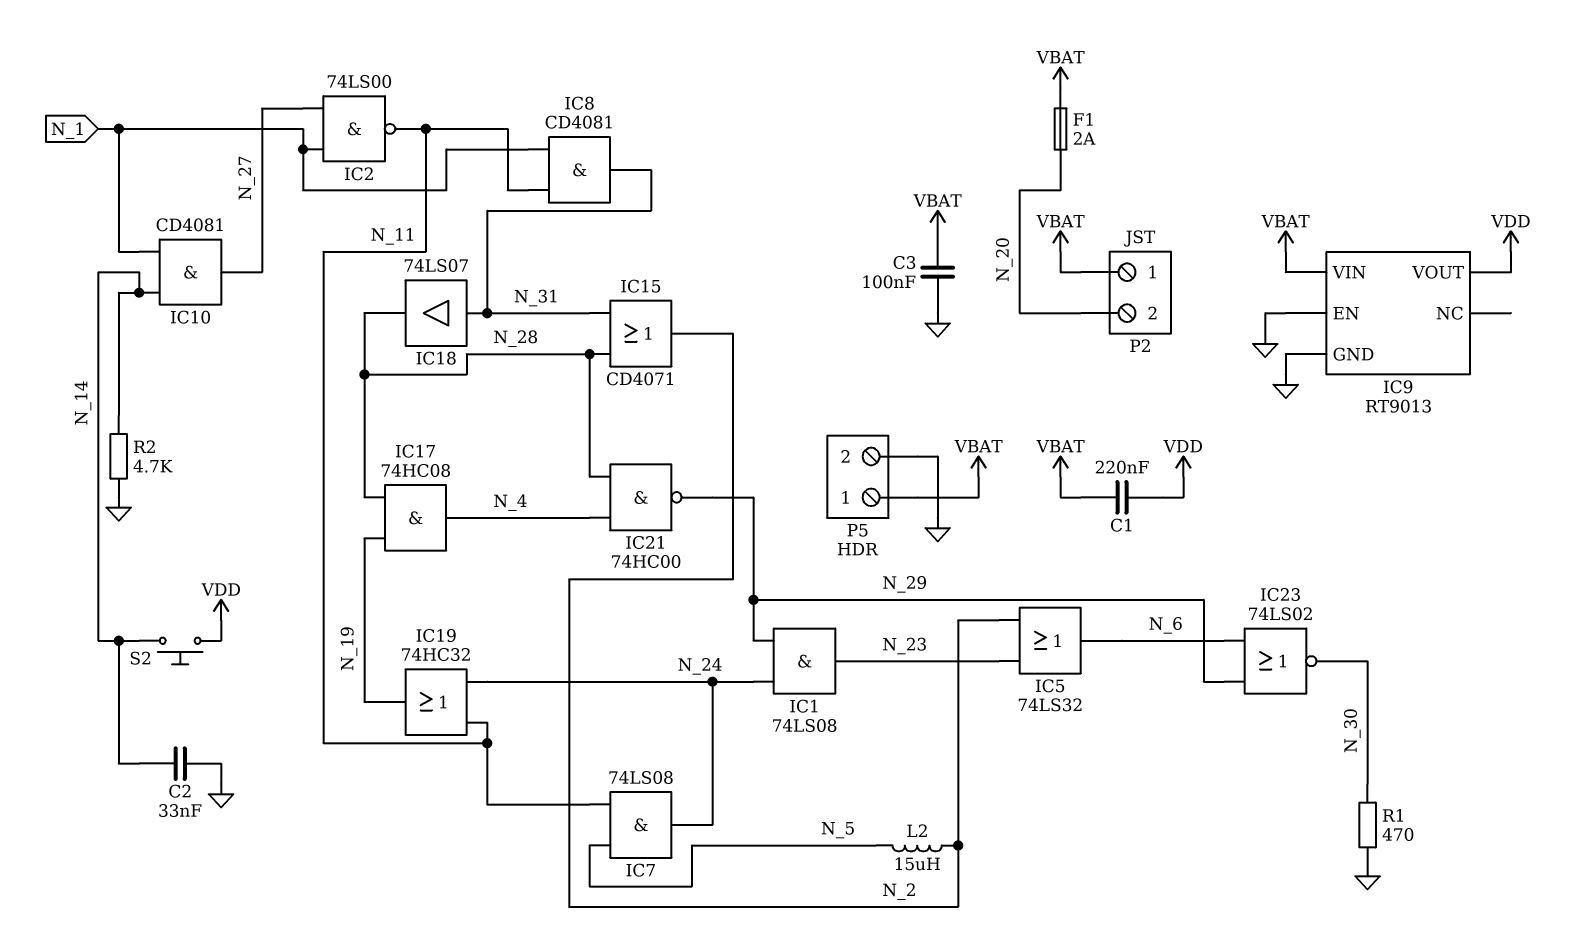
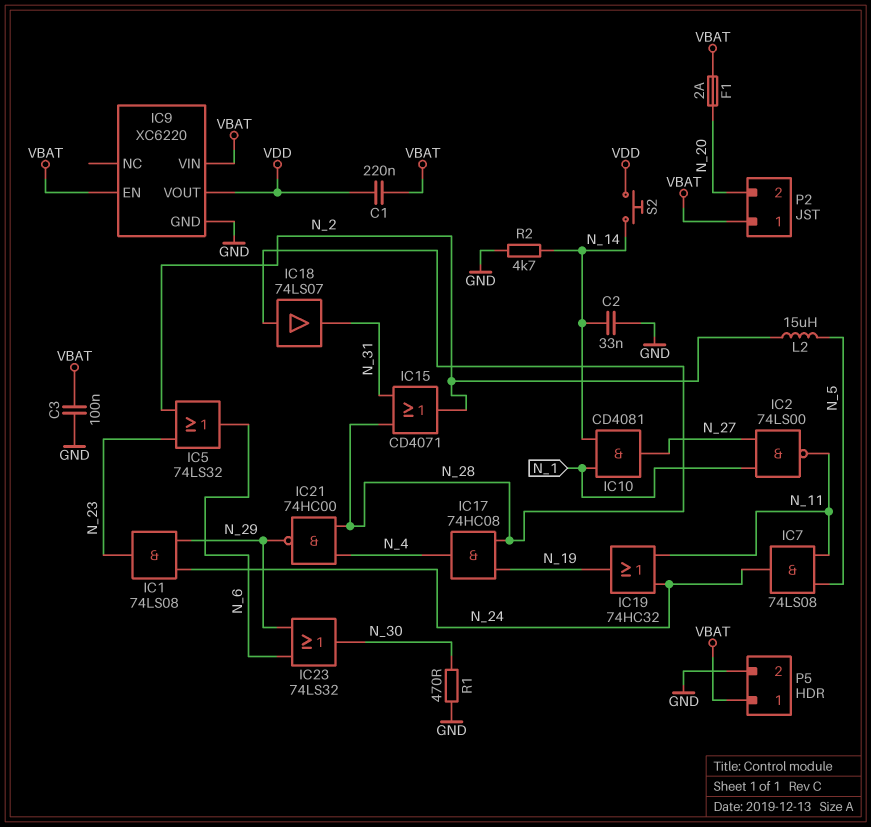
IC8: AND CD4081 (in N_1, in N_11, out N_31) -> none
IC9: RT9013 -> XC6220
IC9 pin EN: GND -> VBAT
IC18: buffer 74LS07 (in N_31, out N_28) -> buffer 74LS07 (in N_28, out N_31)
IC23: NOR 74LS02 (in N_6, in N_29, out N_30) -> OR 74LS32 (in N_6, in N_29, out N_30)

